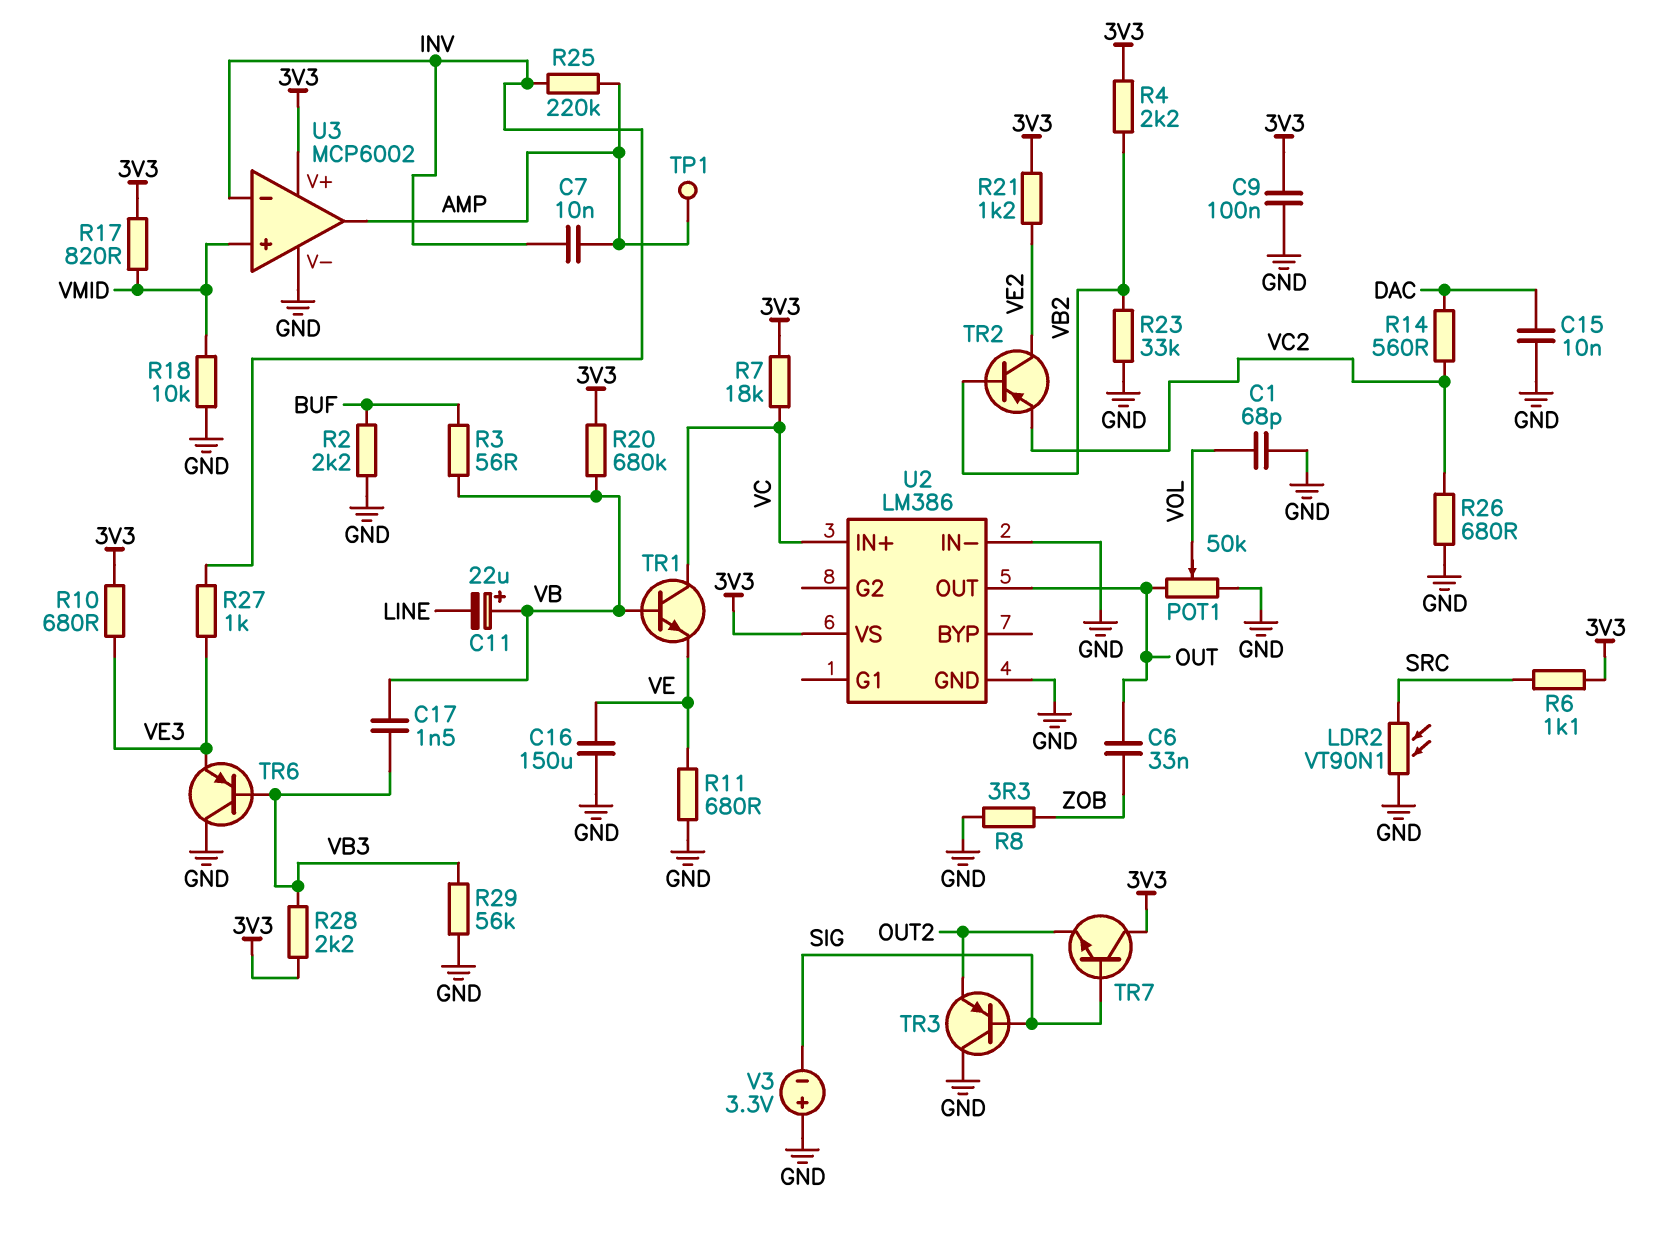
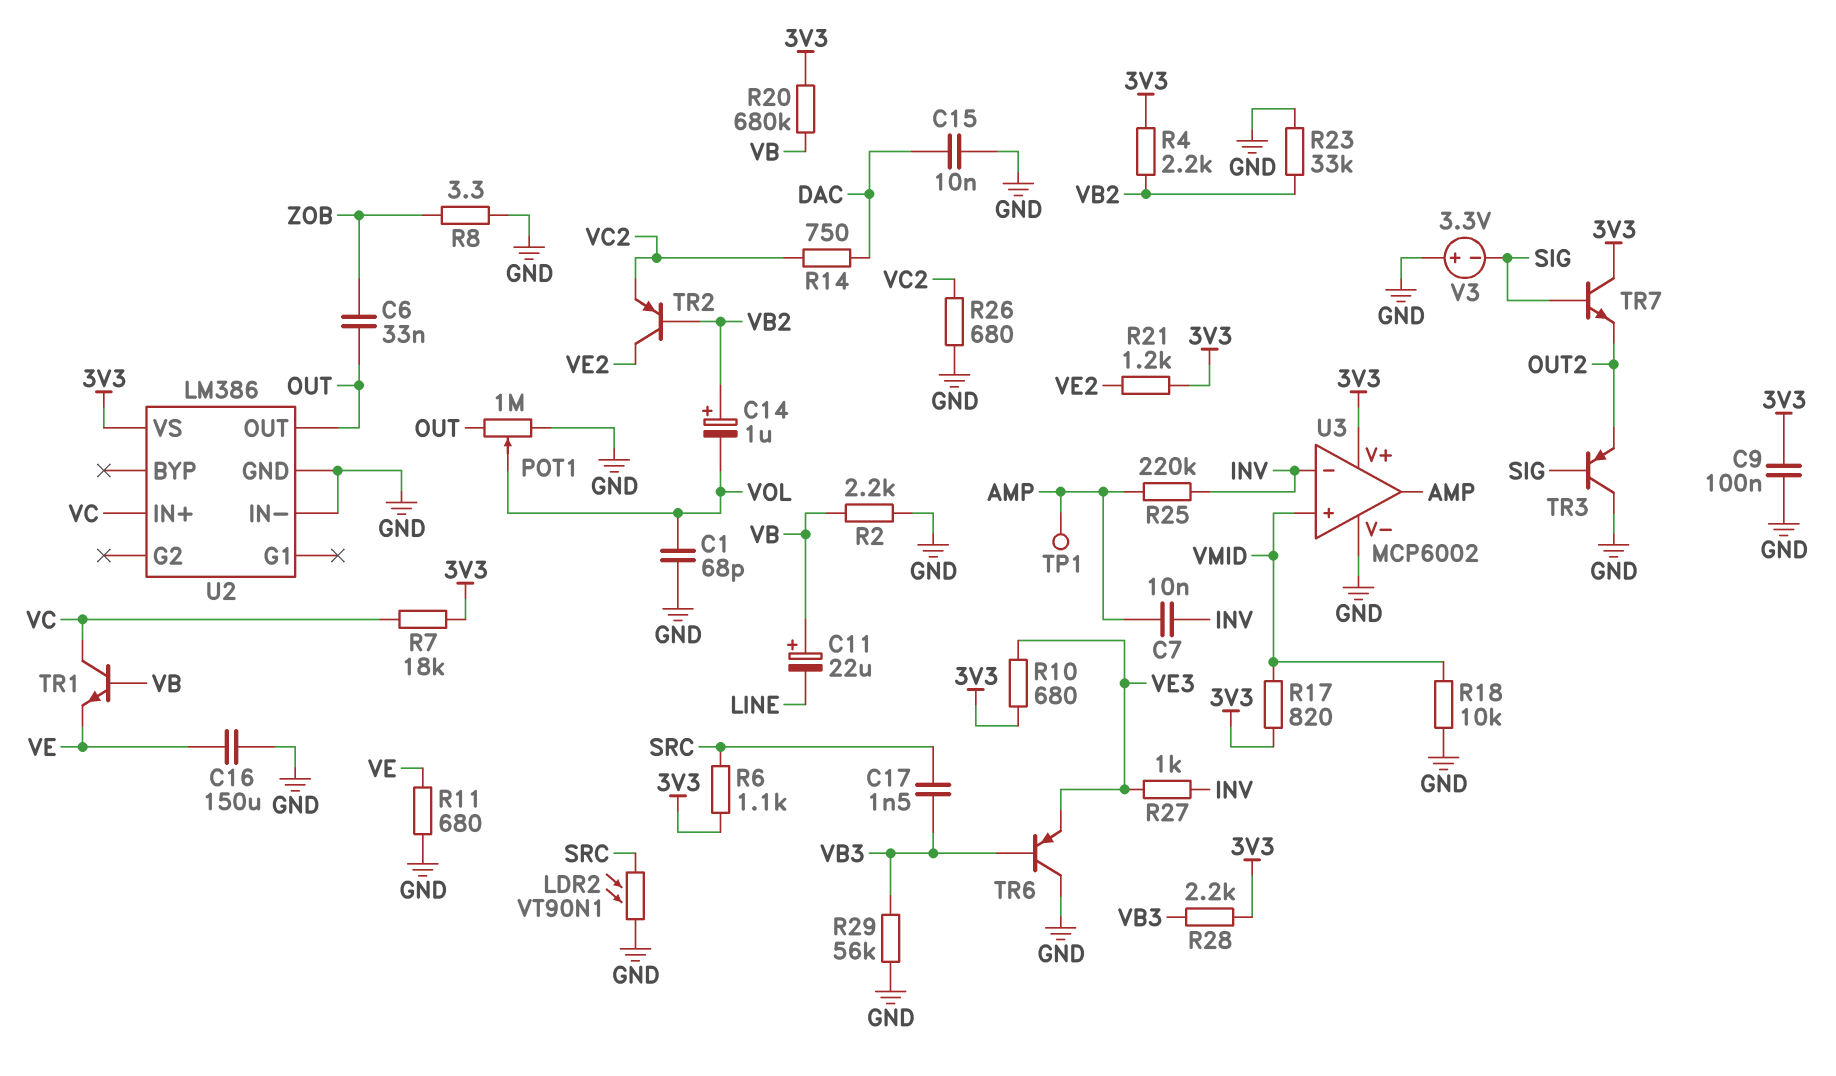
C14: none -> 1uF (plus VB2, minus VOL)
C17: 1.5nF (VB, VB3) -> 1.5nF (SRC, VB3)
POT1: 50k (GND, OUT, wiper VOL) -> 1M (GND, OUT, wiper VOL)
R2: 2.2k (BUF, GND) -> 2.2k (GND, VB)
R3: 56 (BUF, VB) -> none
R14: 560 (DAC, VC2) -> 750 (DAC, VC2)

